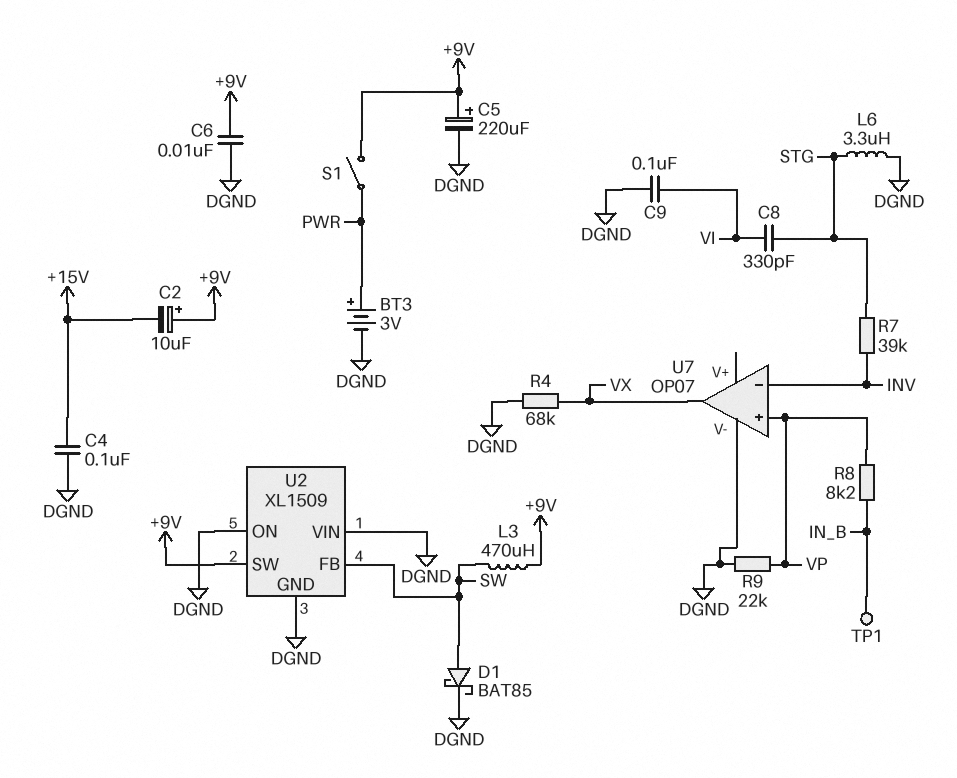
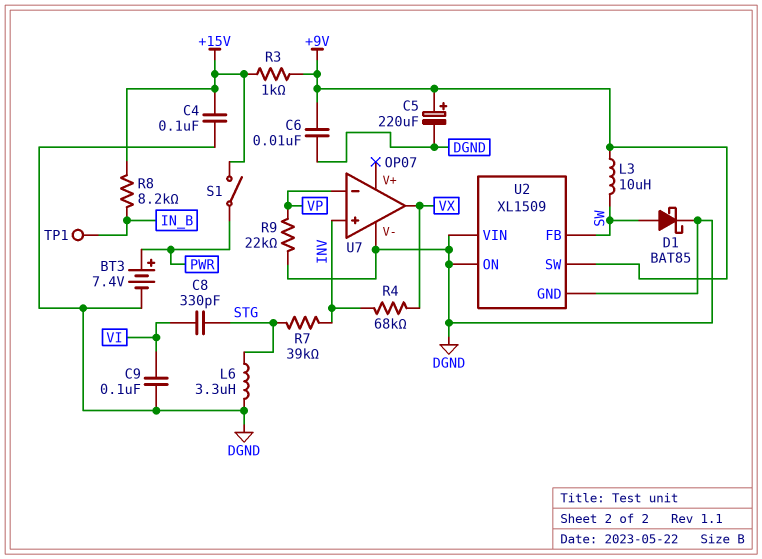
BT3: 3V (plus PWR, minus DGND) -> 7.4V (plus PWR, minus DGND)
C2: 10uF (plus +9V, minus +15V) -> none
L3: 470uH (+9V, SW) -> 10uH (+9V, SW)
R3: none -> 1k (+9V, +15V)
R4: 68k (DGND, VX) -> 68k (INV, VX)
R8: 8.2k (IN_B, VP) -> 8.2k (+15V, IN_B)
S1: switch (+9V, PWR) -> switch (+15V, PWR)
U7 pin in+: VP -> INV
U7 pin in-: INV -> VP

